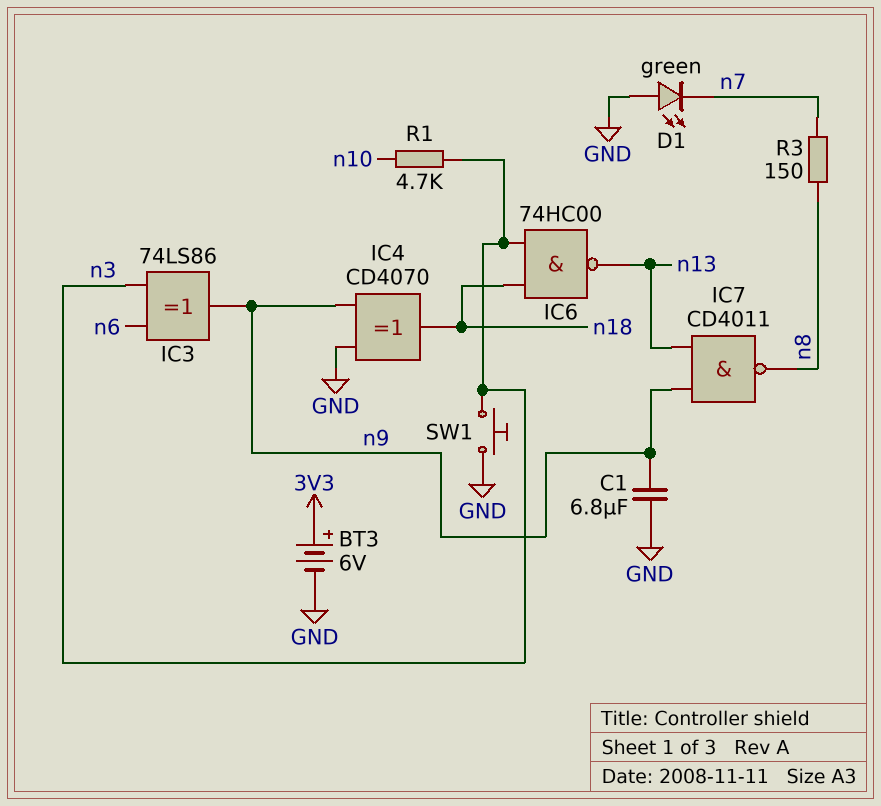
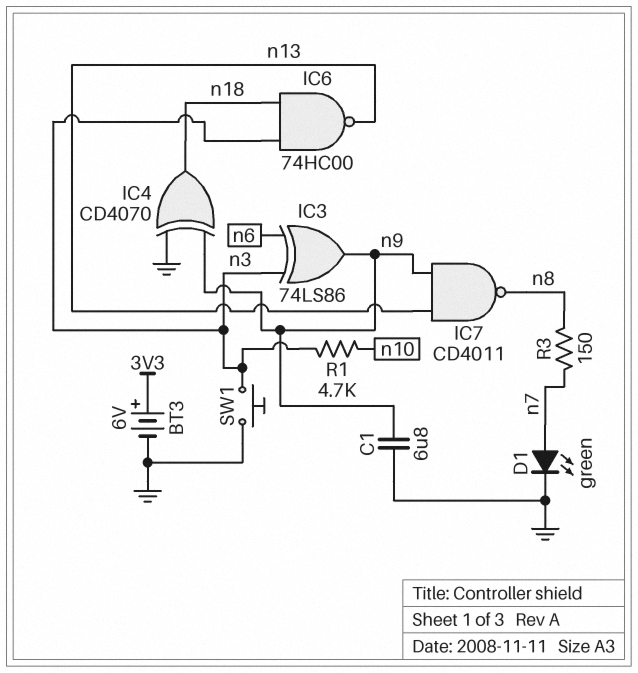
D1: LED green (A GND, K n7) -> LED green (A n7, K GND)

